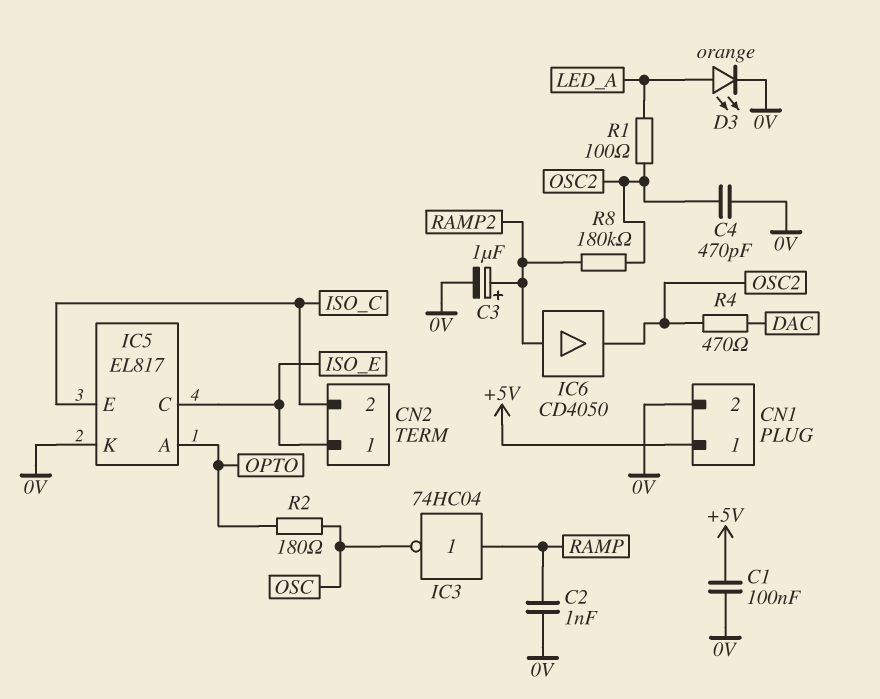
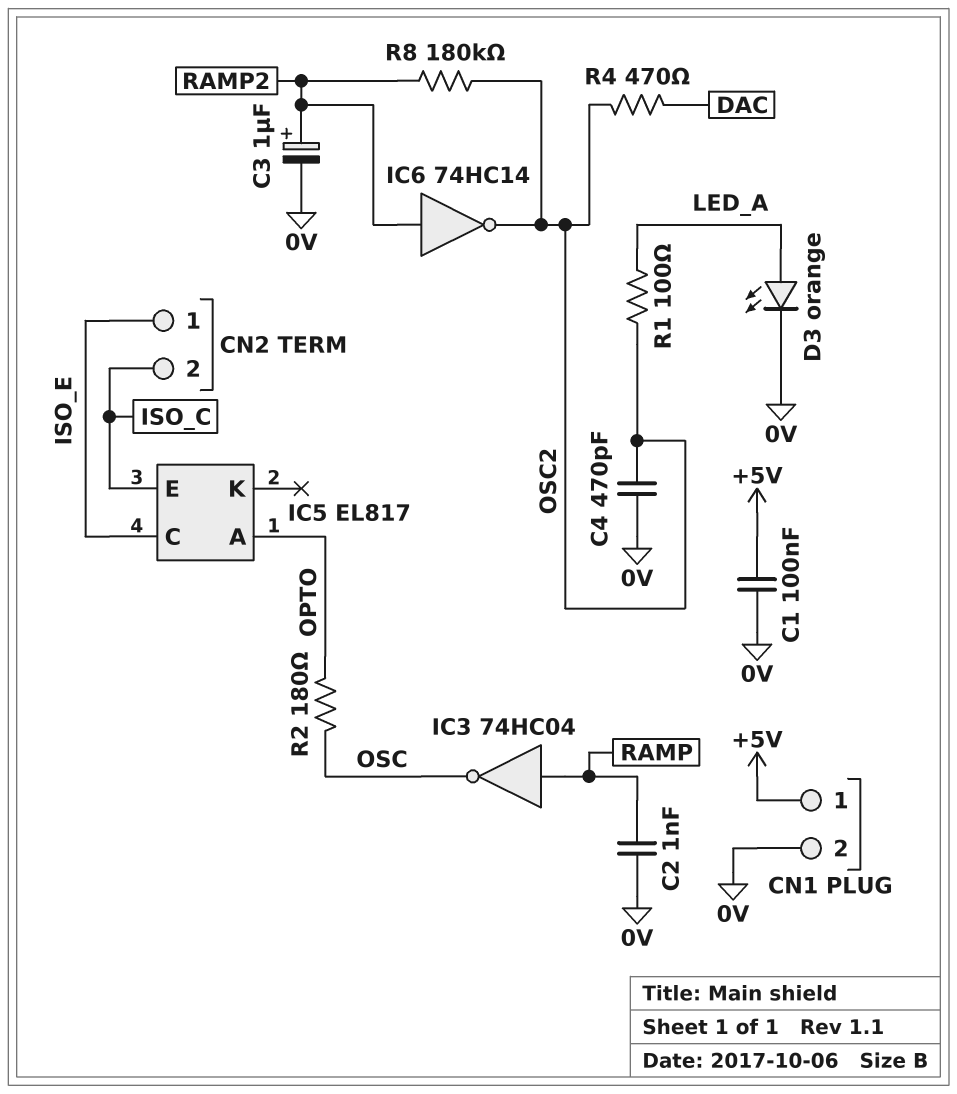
IC5 pin K: 0V -> none
IC6: buffer CD4050 (in RAMP2, out OSC2) -> NOT 74HC14 (in RAMP2, out OSC2)

